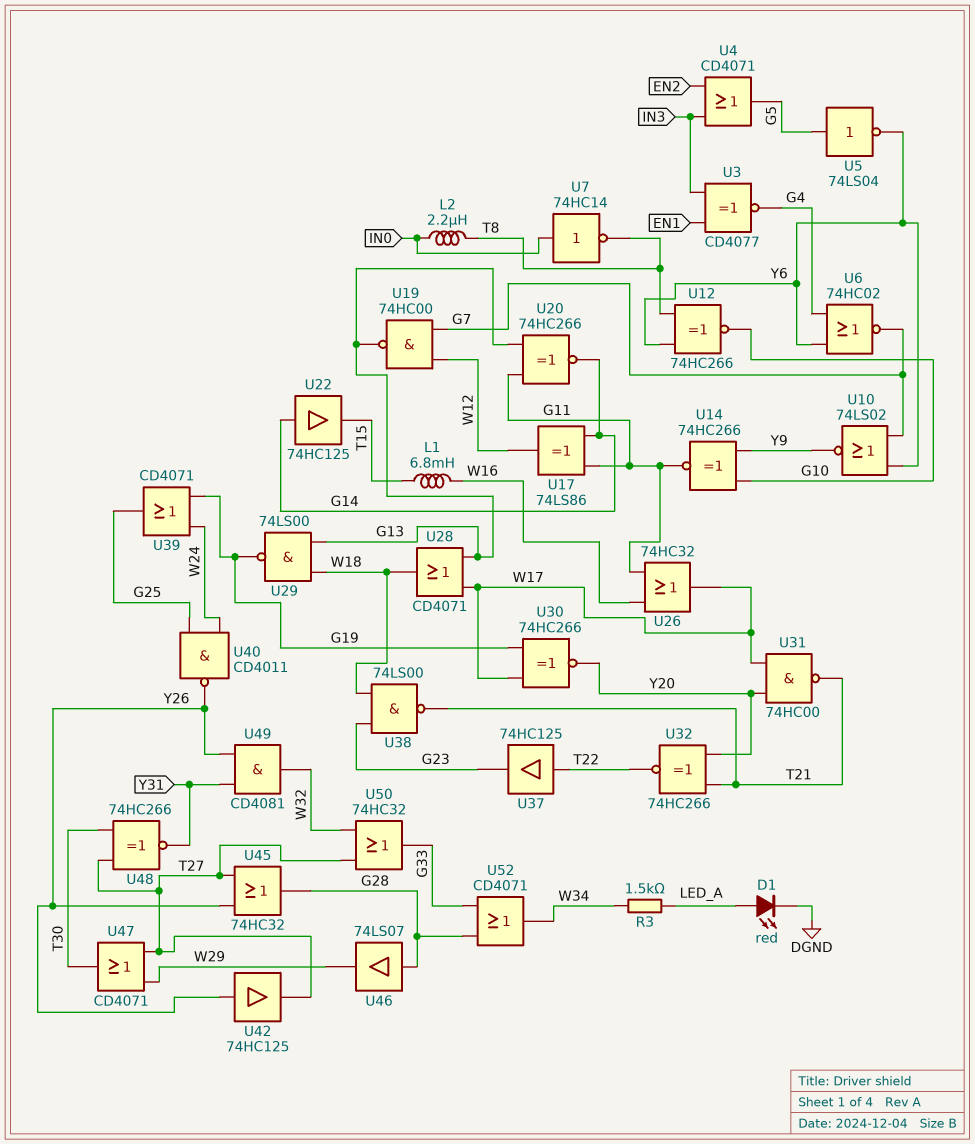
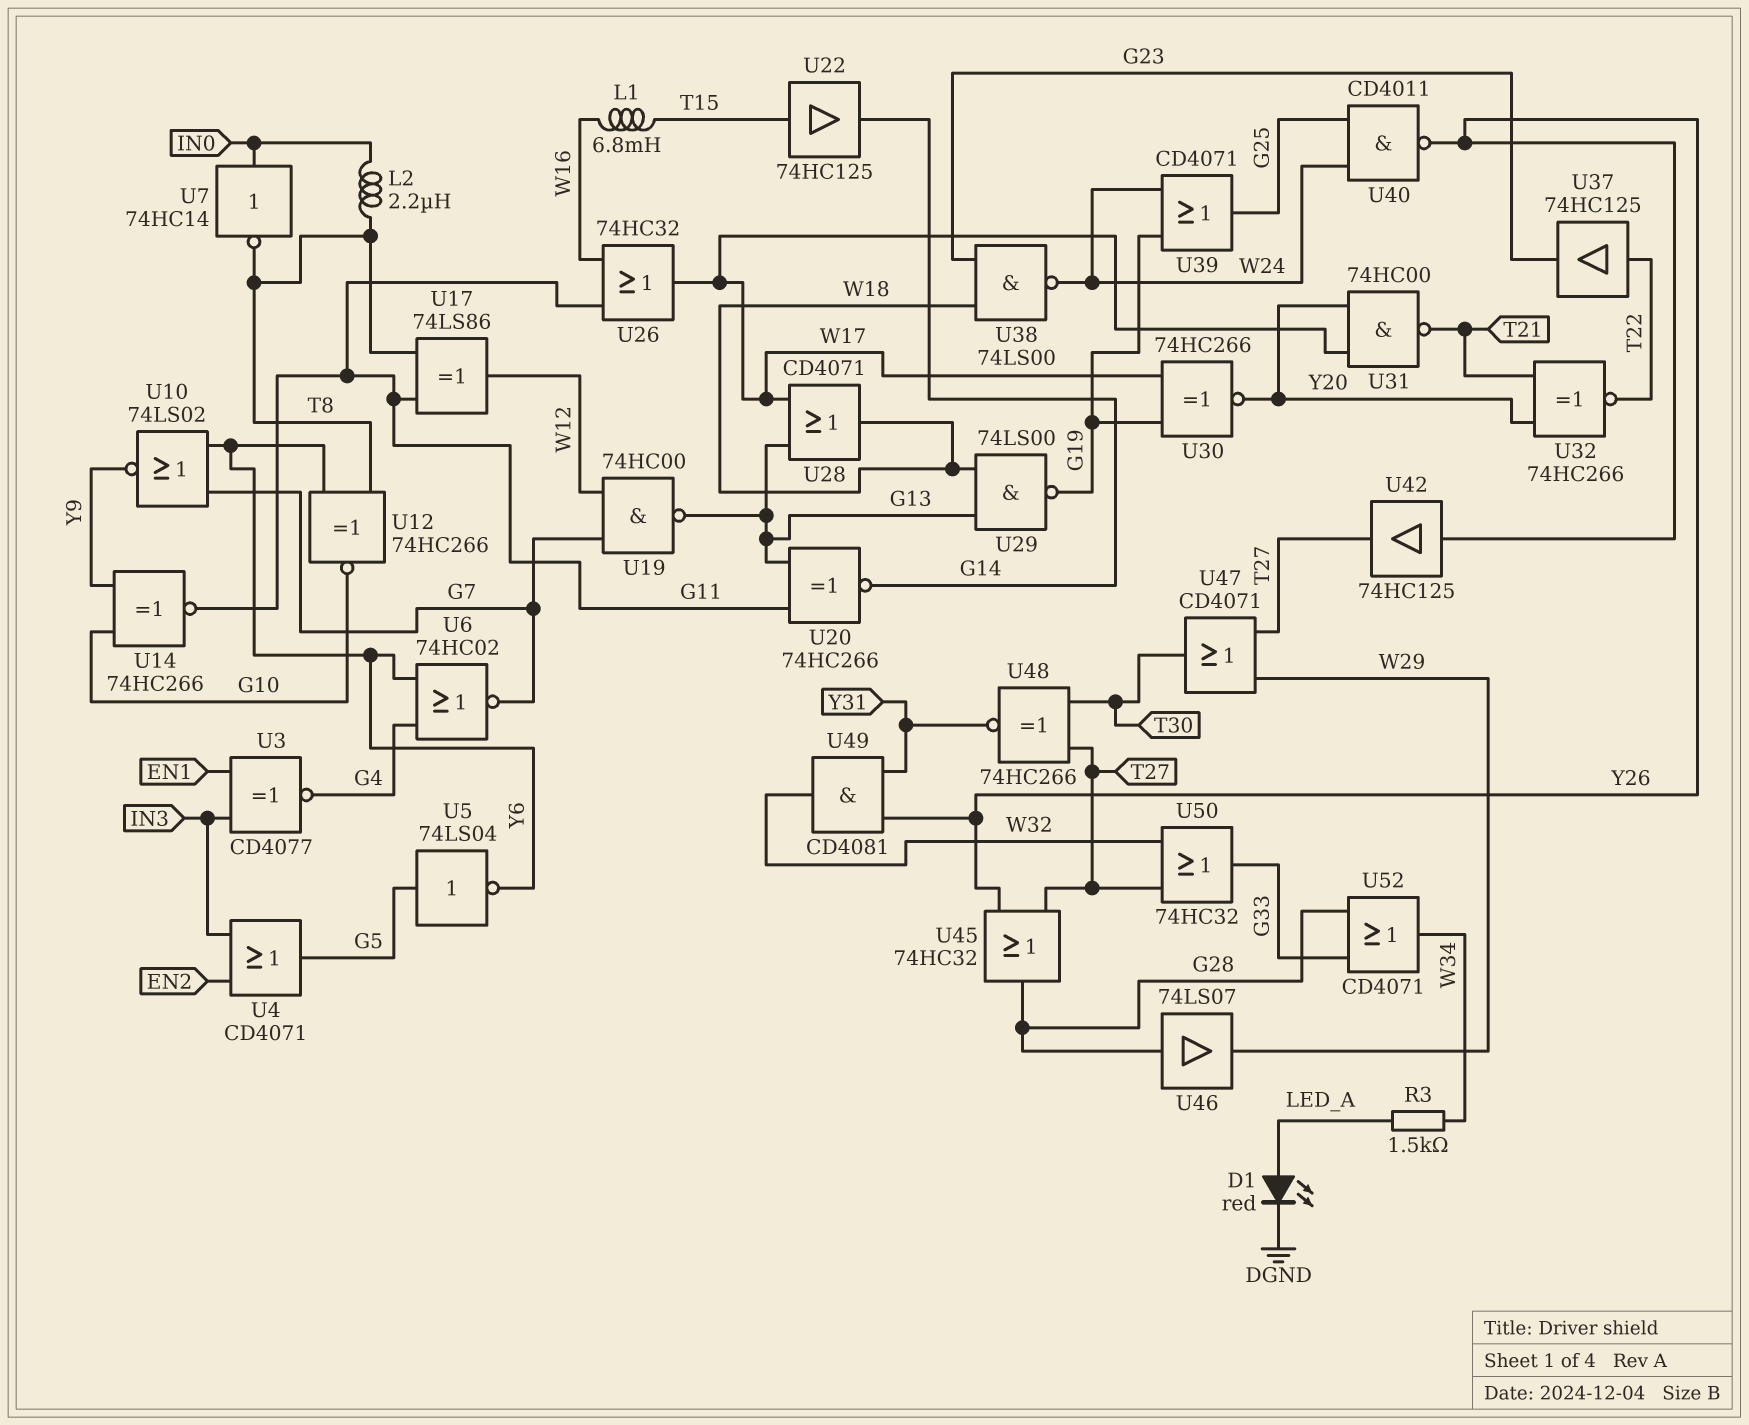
U17: XOR 74LS86 (in G11, in G14, out W12) -> XOR 74LS86 (in G11, in T8, out W12)
U22: buffer 74HC125 (in G14, out T15) -> buffer 74HC125 (in T15, out G14)
U38: NAND 74LS00 (in G23, in W18, out T21) -> NAND 74LS00 (in G23, in W18, out W24)

